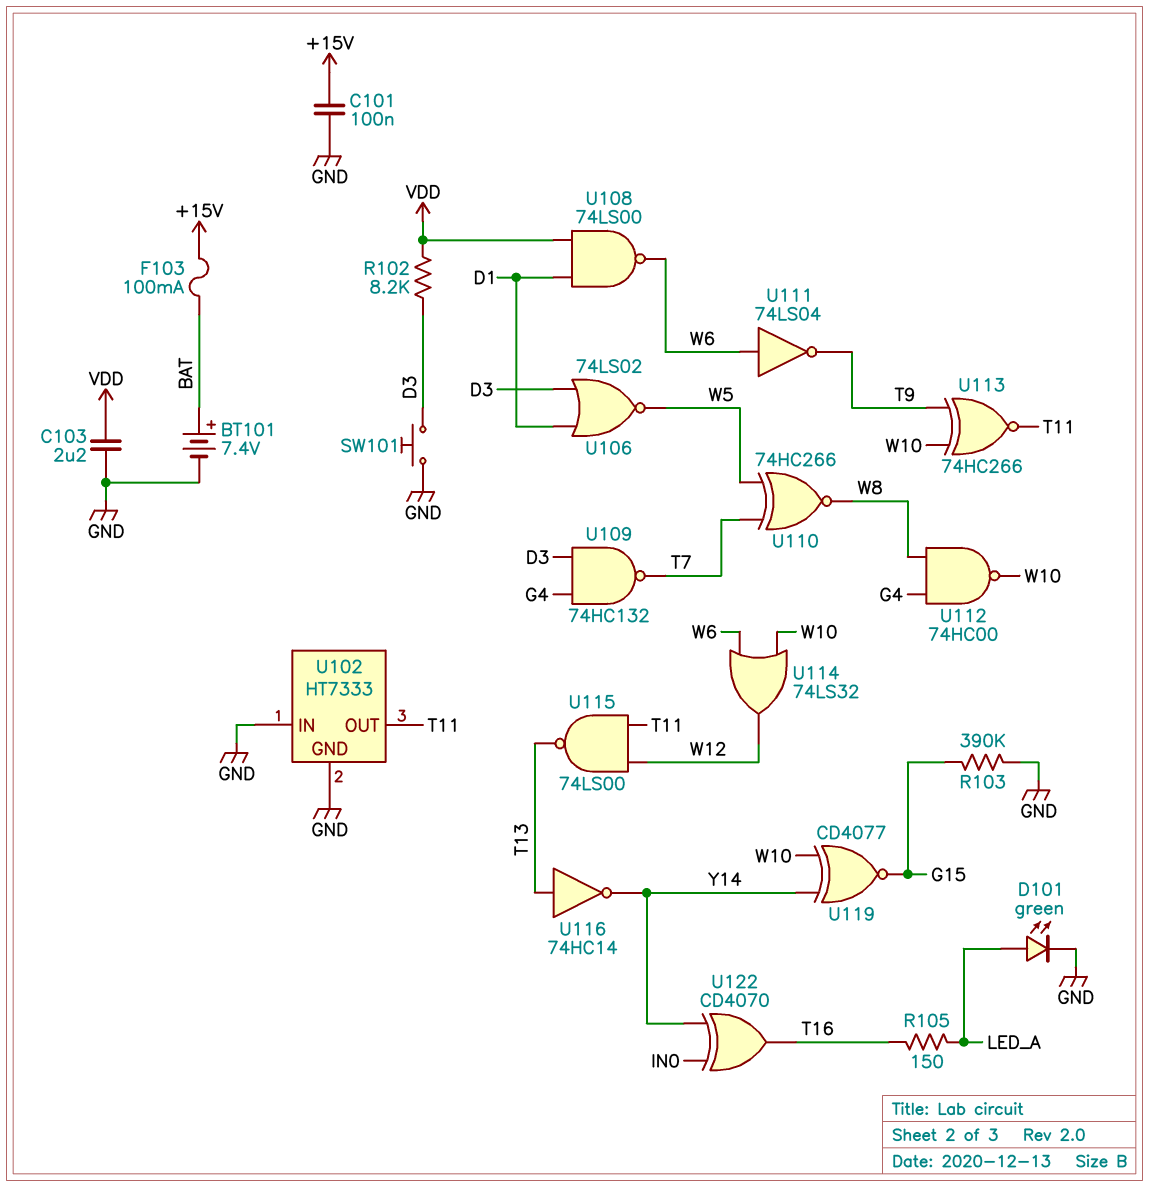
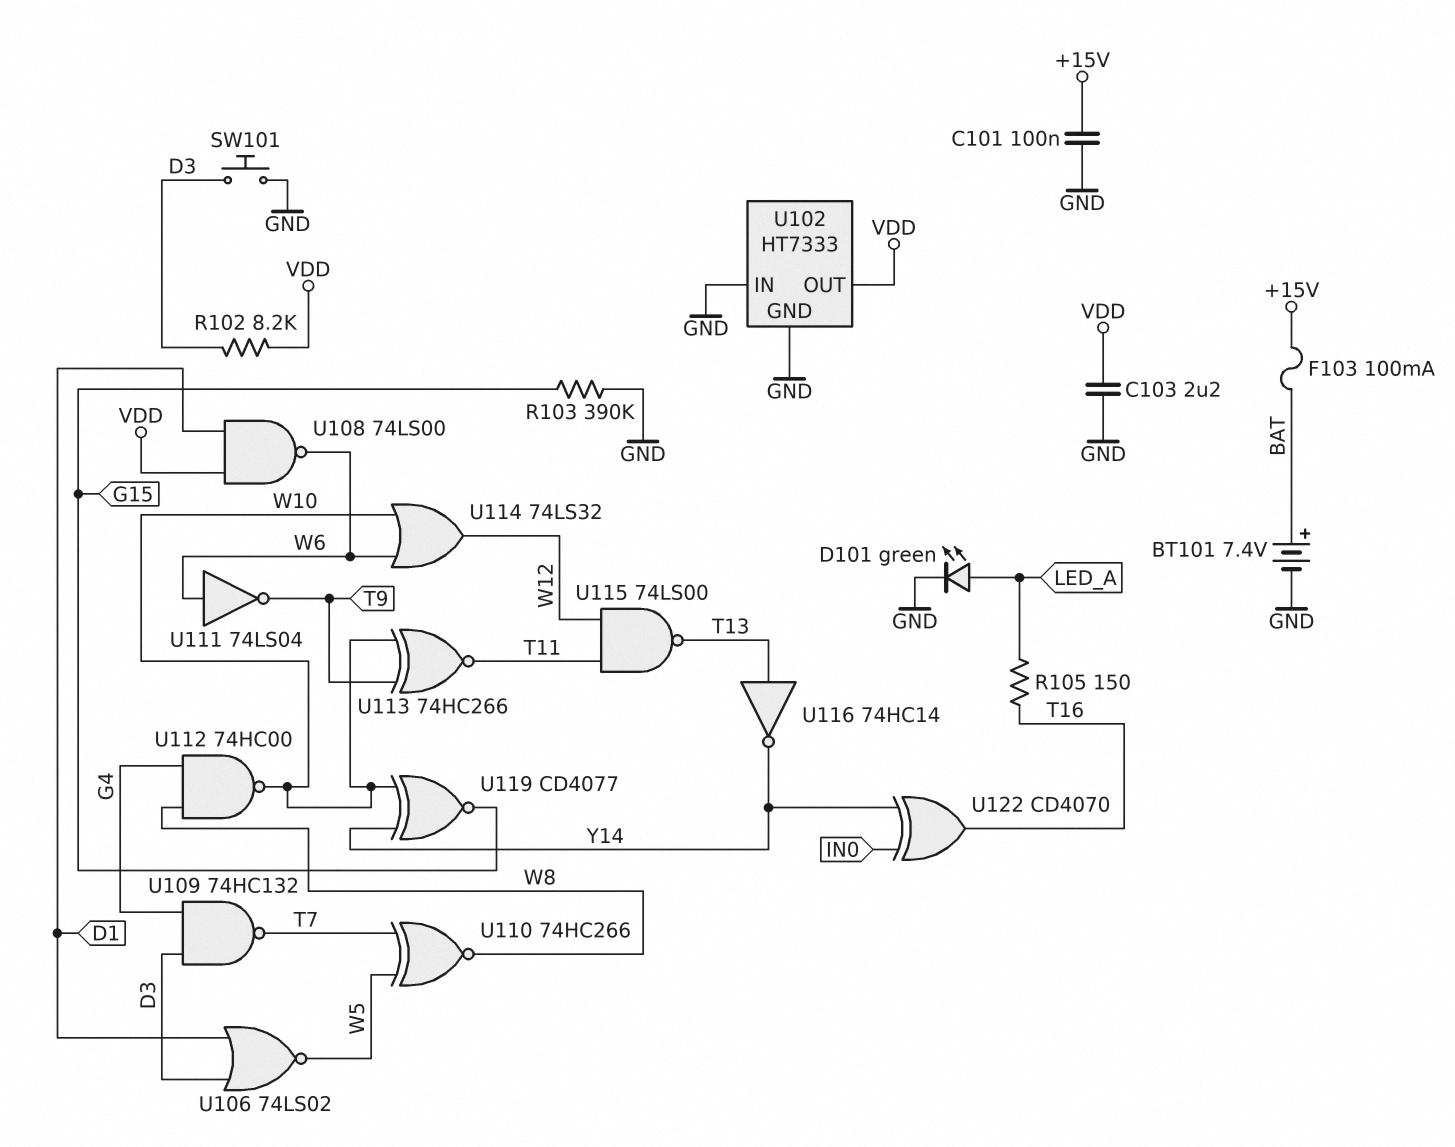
U102 pin OUT: T11 -> VDD

